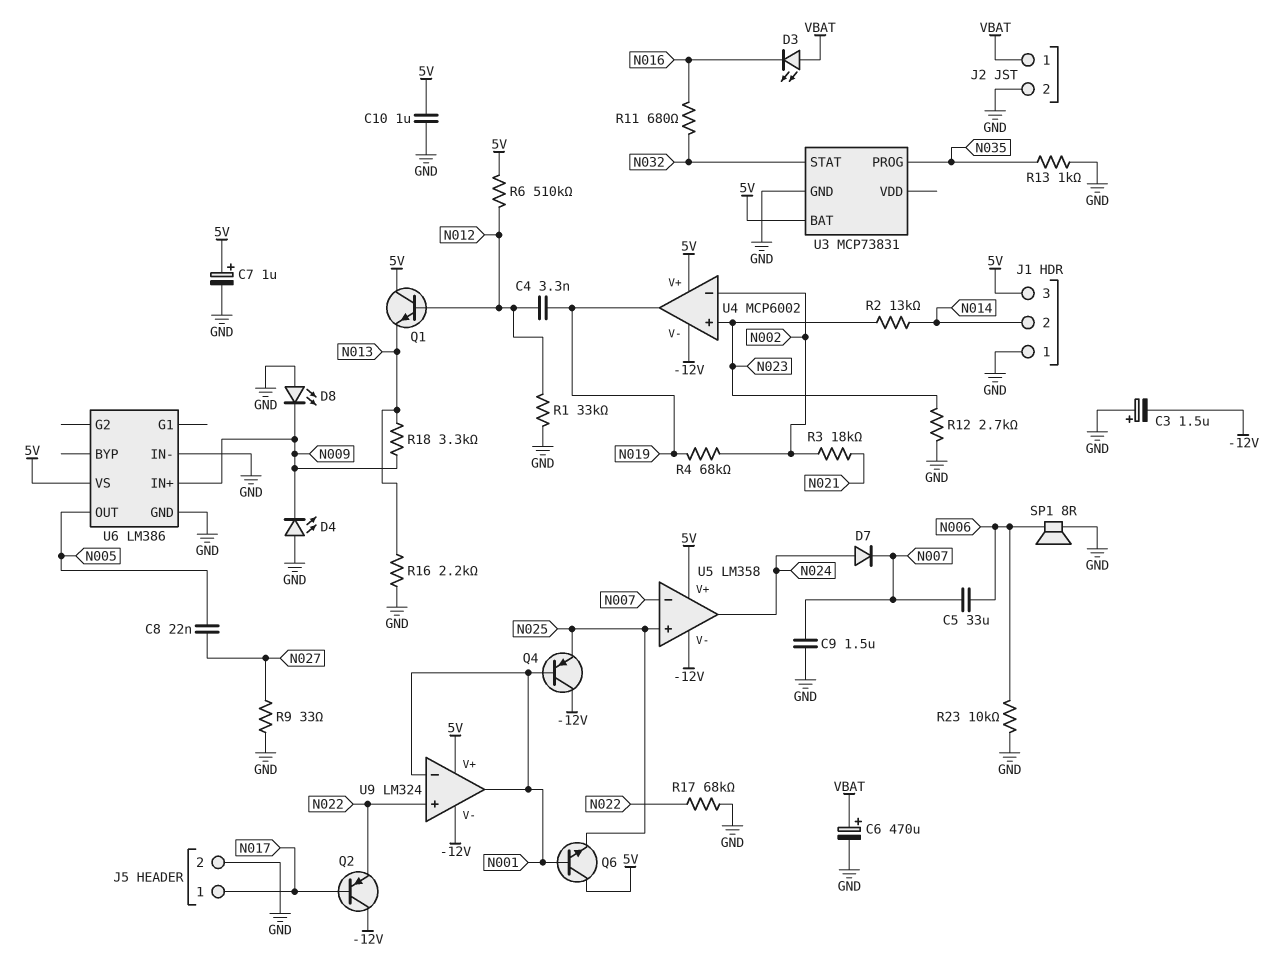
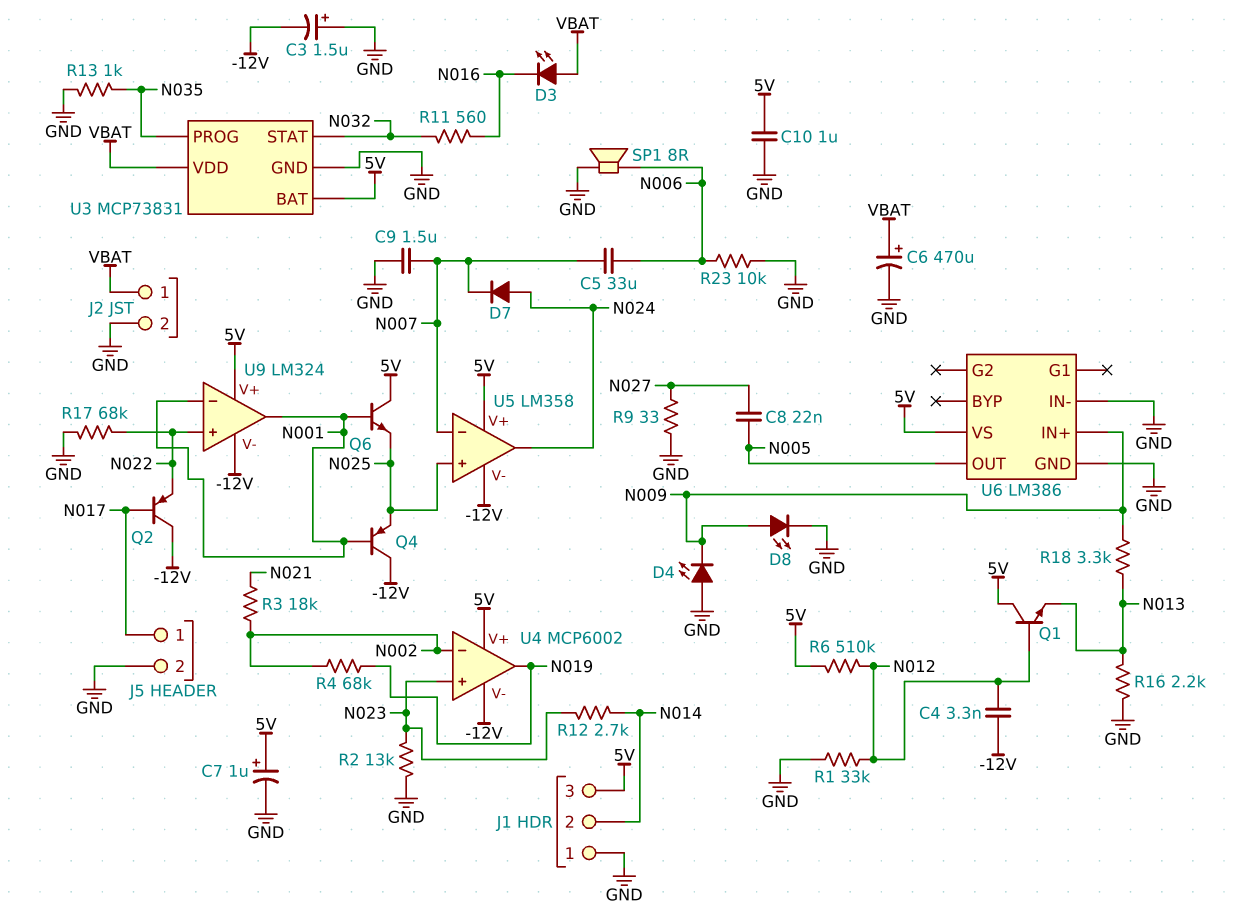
C4: 3.3nF (N012, N019) -> 3.3nF (-12V, N012)
D8: LED (A GND, K N009) -> LED (A N009, K GND)
R2: 13k (N014, N023) -> 13k (GND, N023)
R11: 680 (N016, N032) -> 560 (N016, N032)
R12: 2.7k (GND, N023) -> 2.7k (N014, N023)
U3 pin VDD: none -> VBAT

